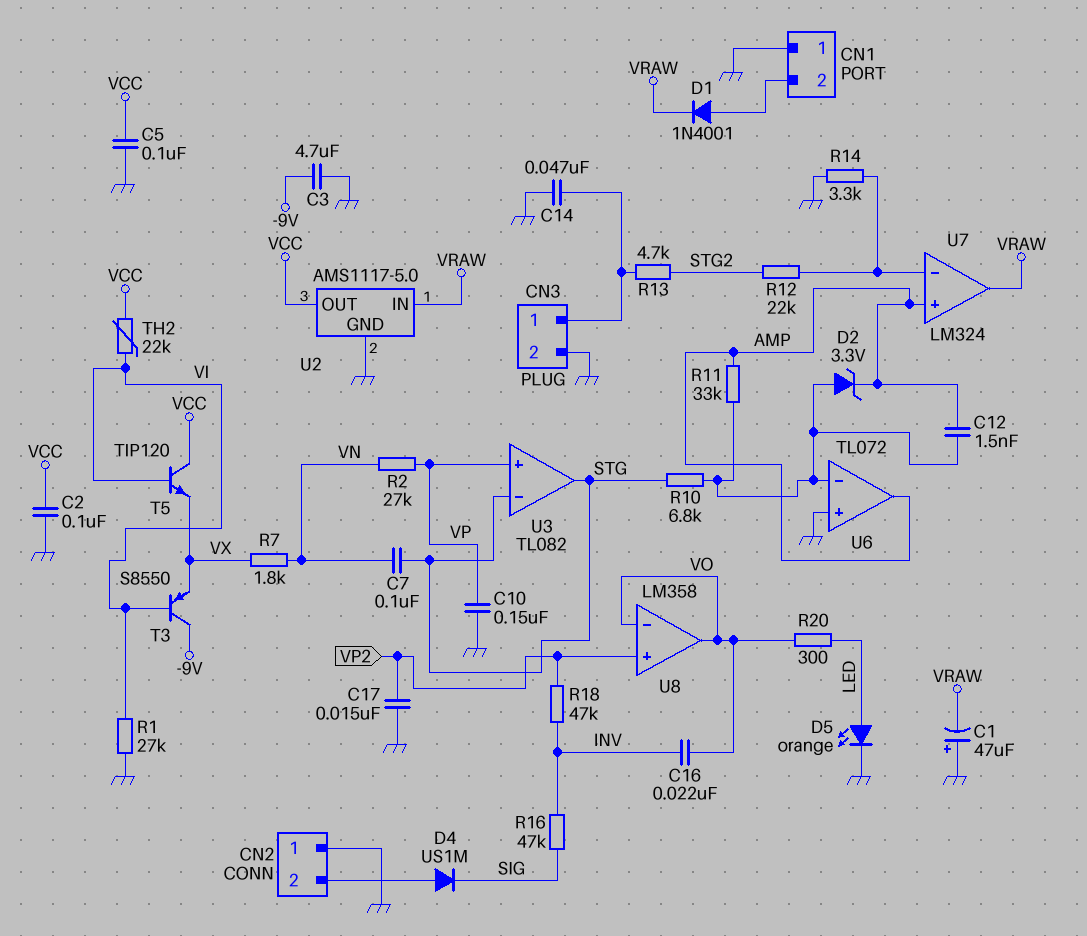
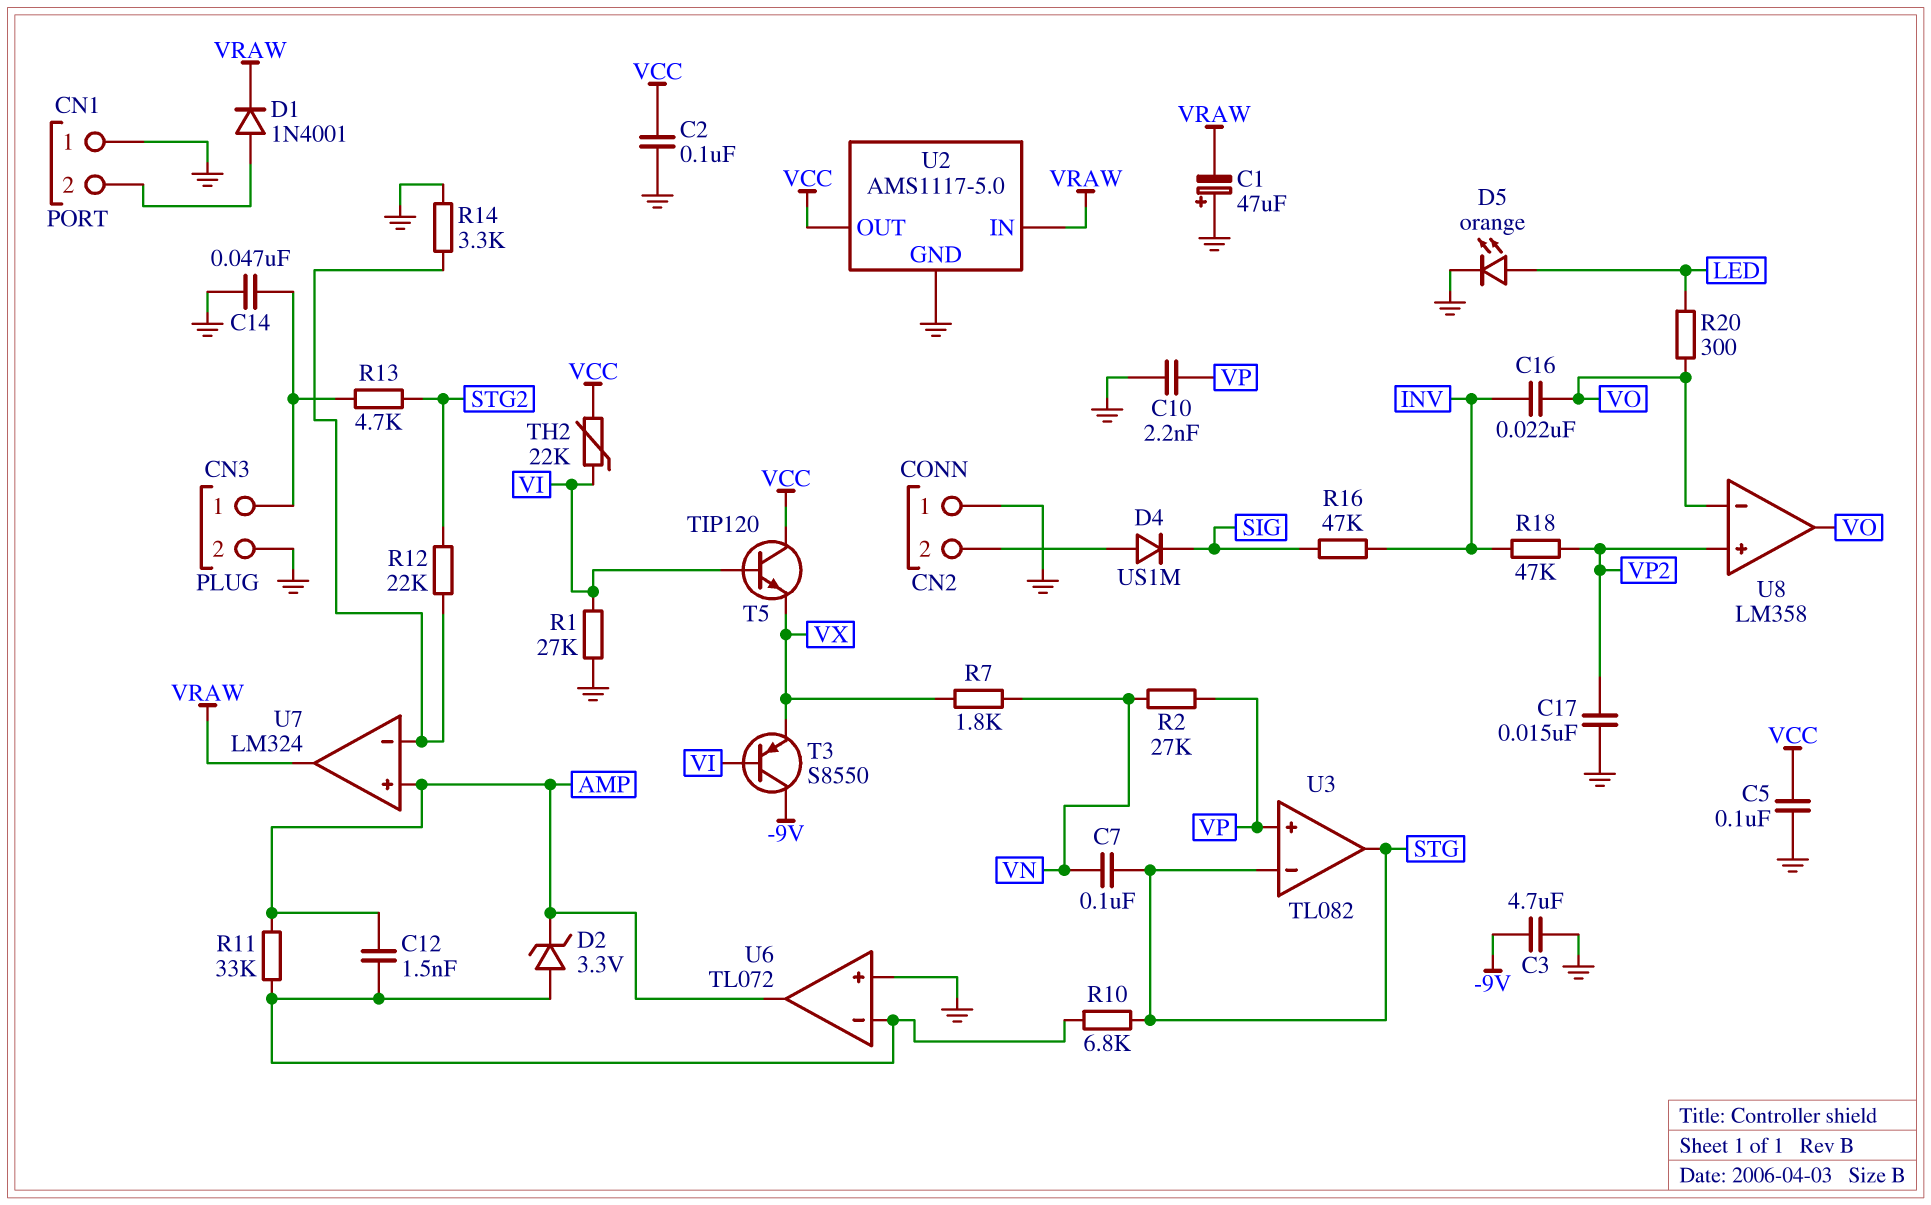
C10: 150nF (GND, VP) -> 2.2nF (GND, VP)

